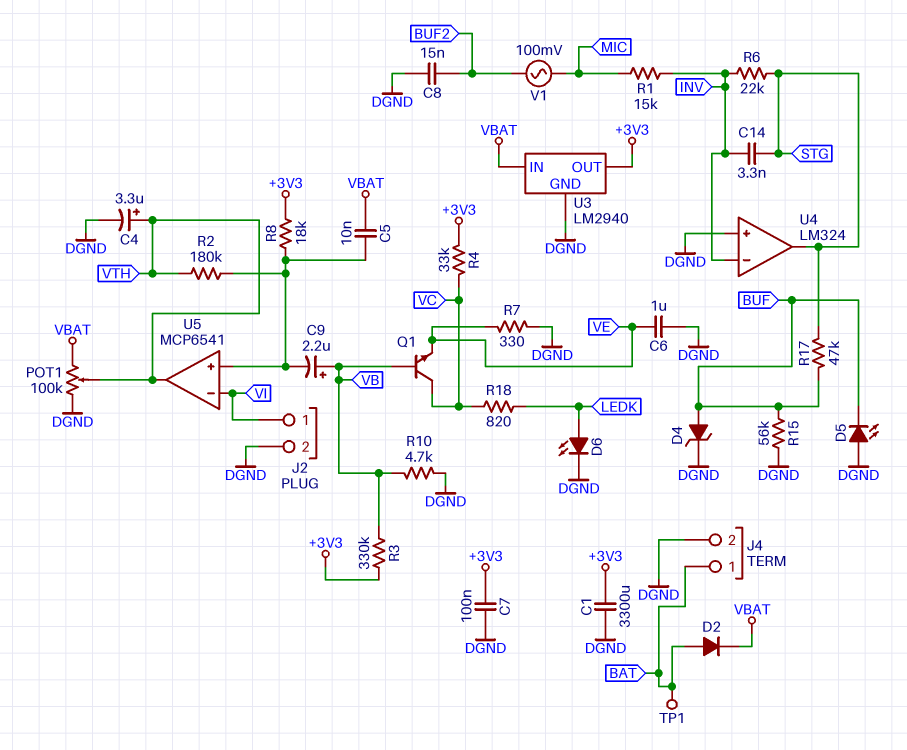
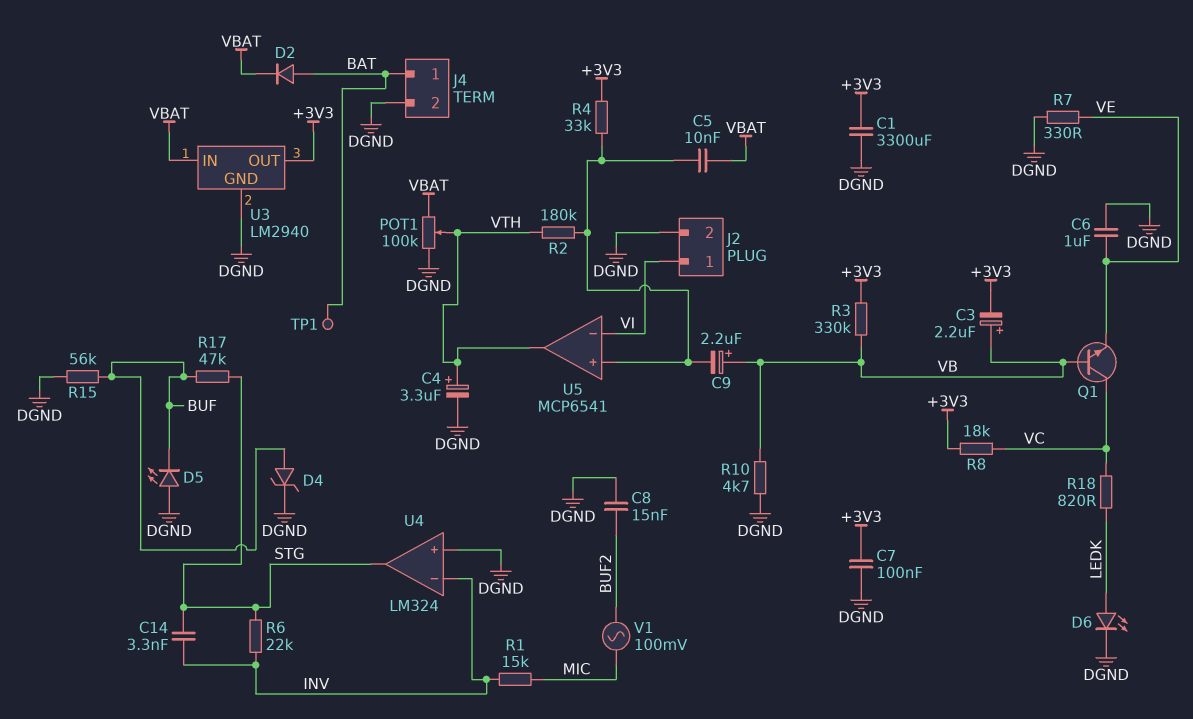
C3: none -> 2.2uF (plus VB, minus +3V3)
R4: 33k (+3V3, VC) -> 33k (+3V3, U5/in+)
R8: 18k (+3V3, U5/in+) -> 18k (+3V3, VC)

